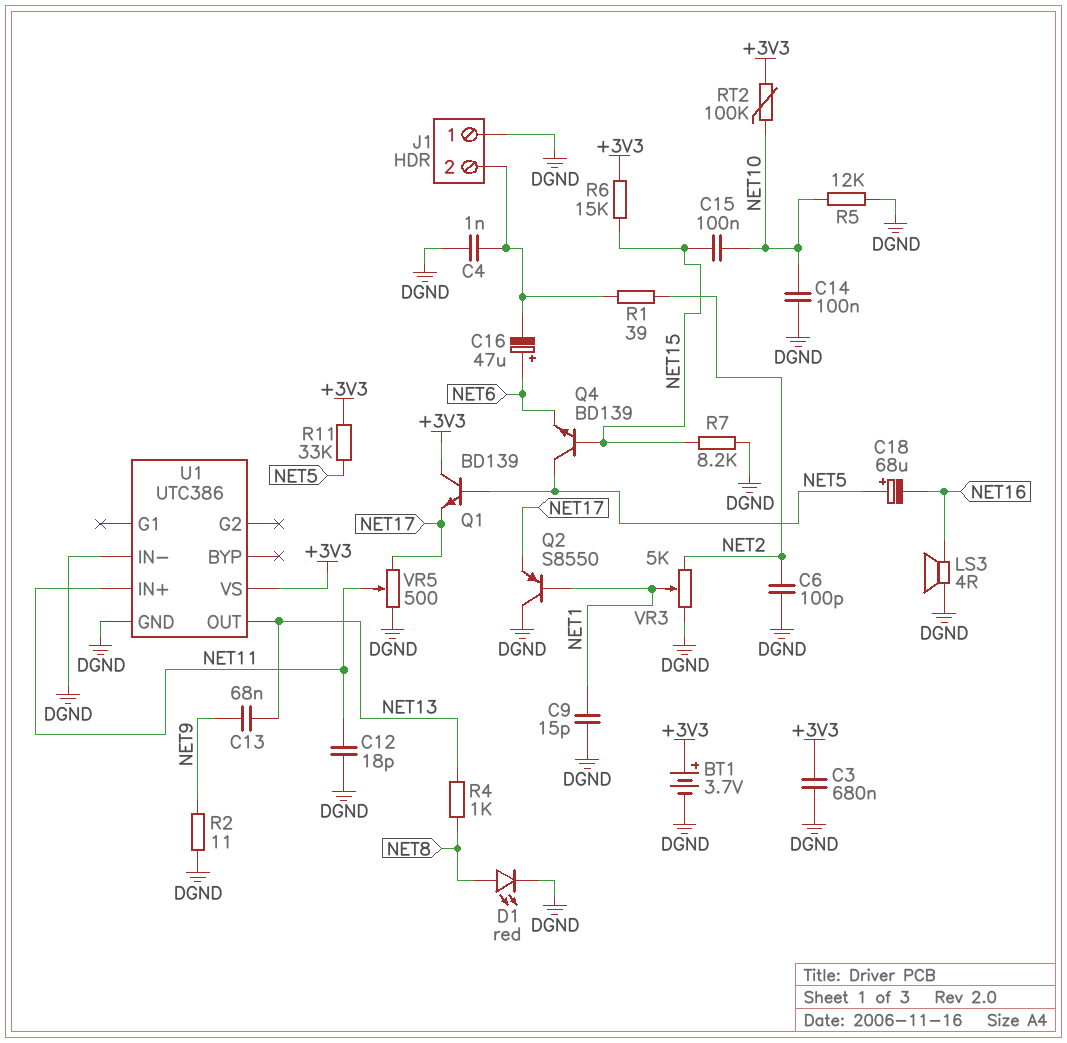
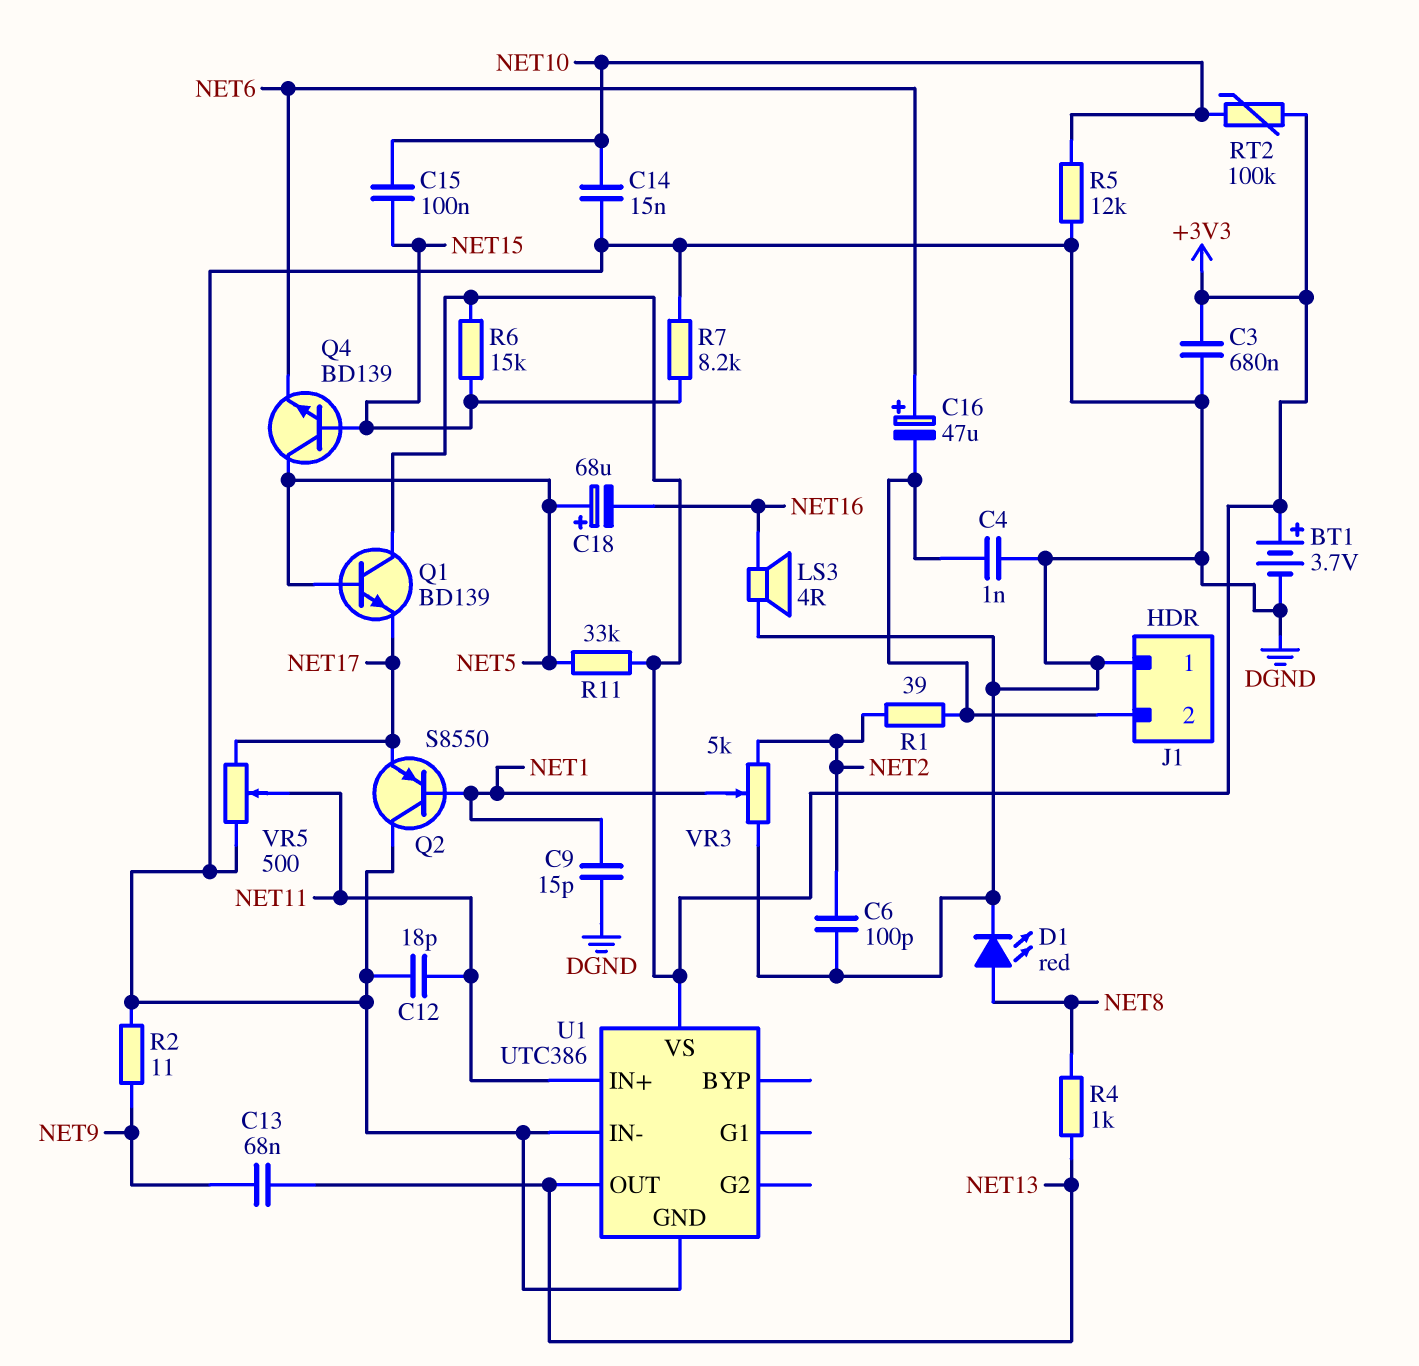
C14: 100nF (DGND, NET10) -> 15nF (DGND, NET10)

